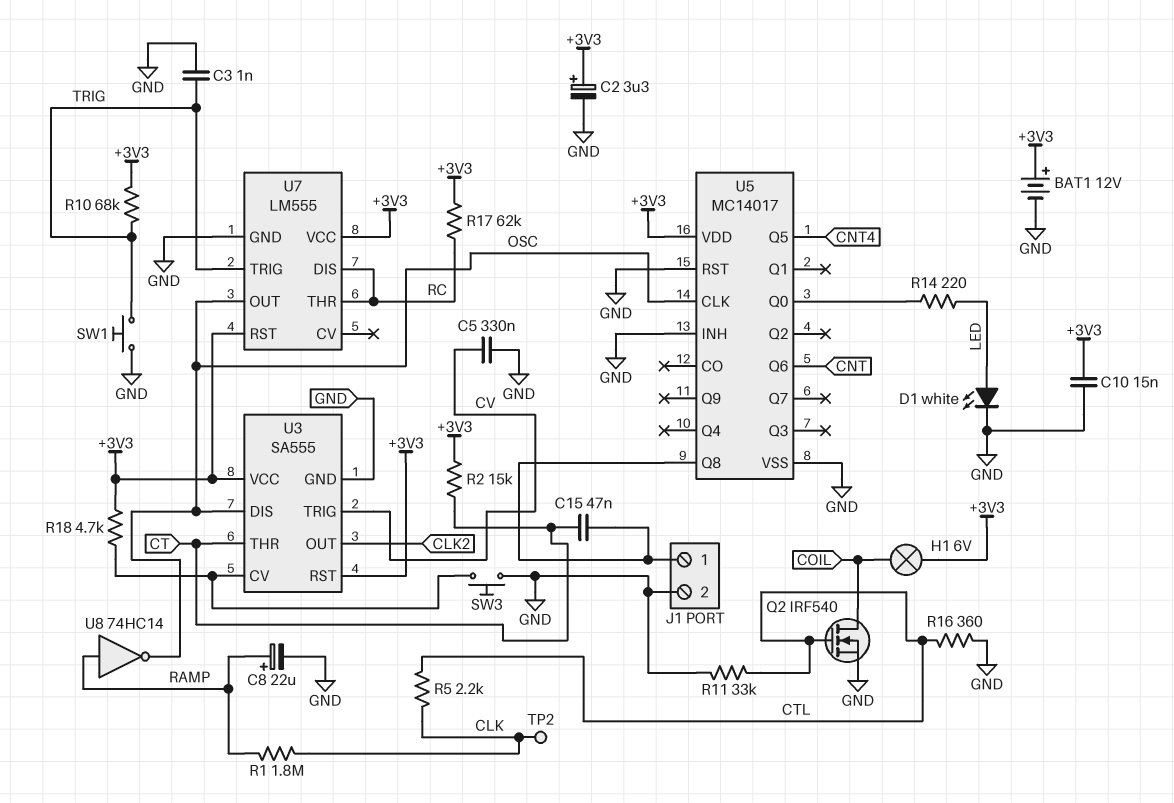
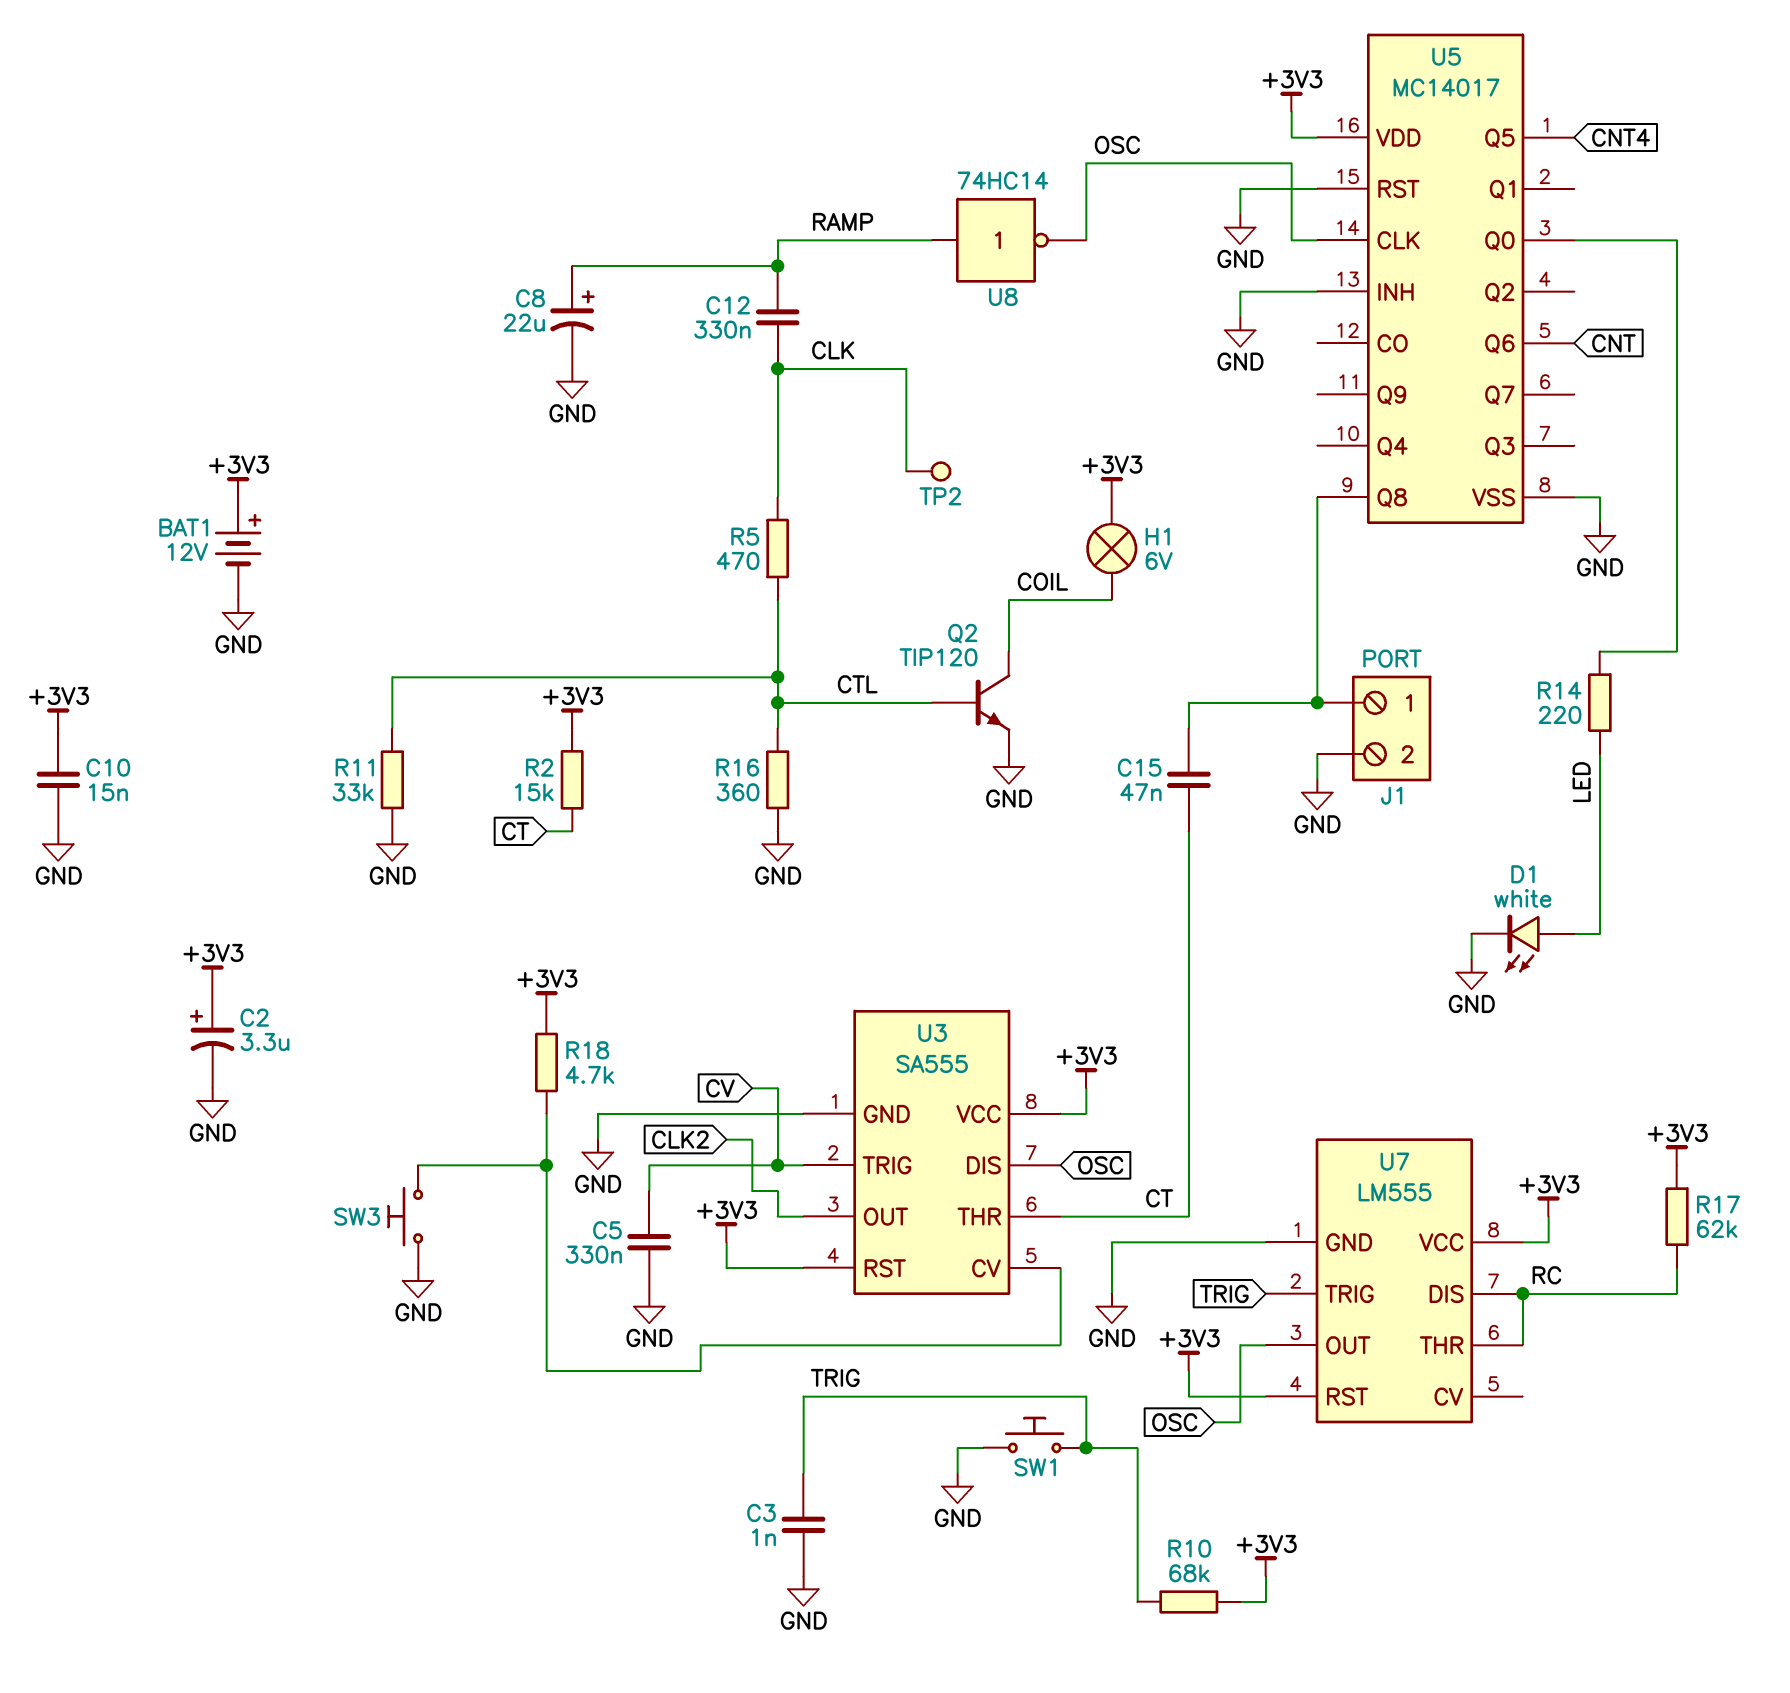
C12: none -> 330nF (CLK, RAMP)
Q2: NMOS IRF540 (G CTL, D COIL, S GND) -> NPN TIP120 (B CTL, C COIL, E GND)
R1: 1.8M (CLK, RAMP) -> none
R5: 2.2k (CLK, CTL) -> 470 (CLK, CTL)

